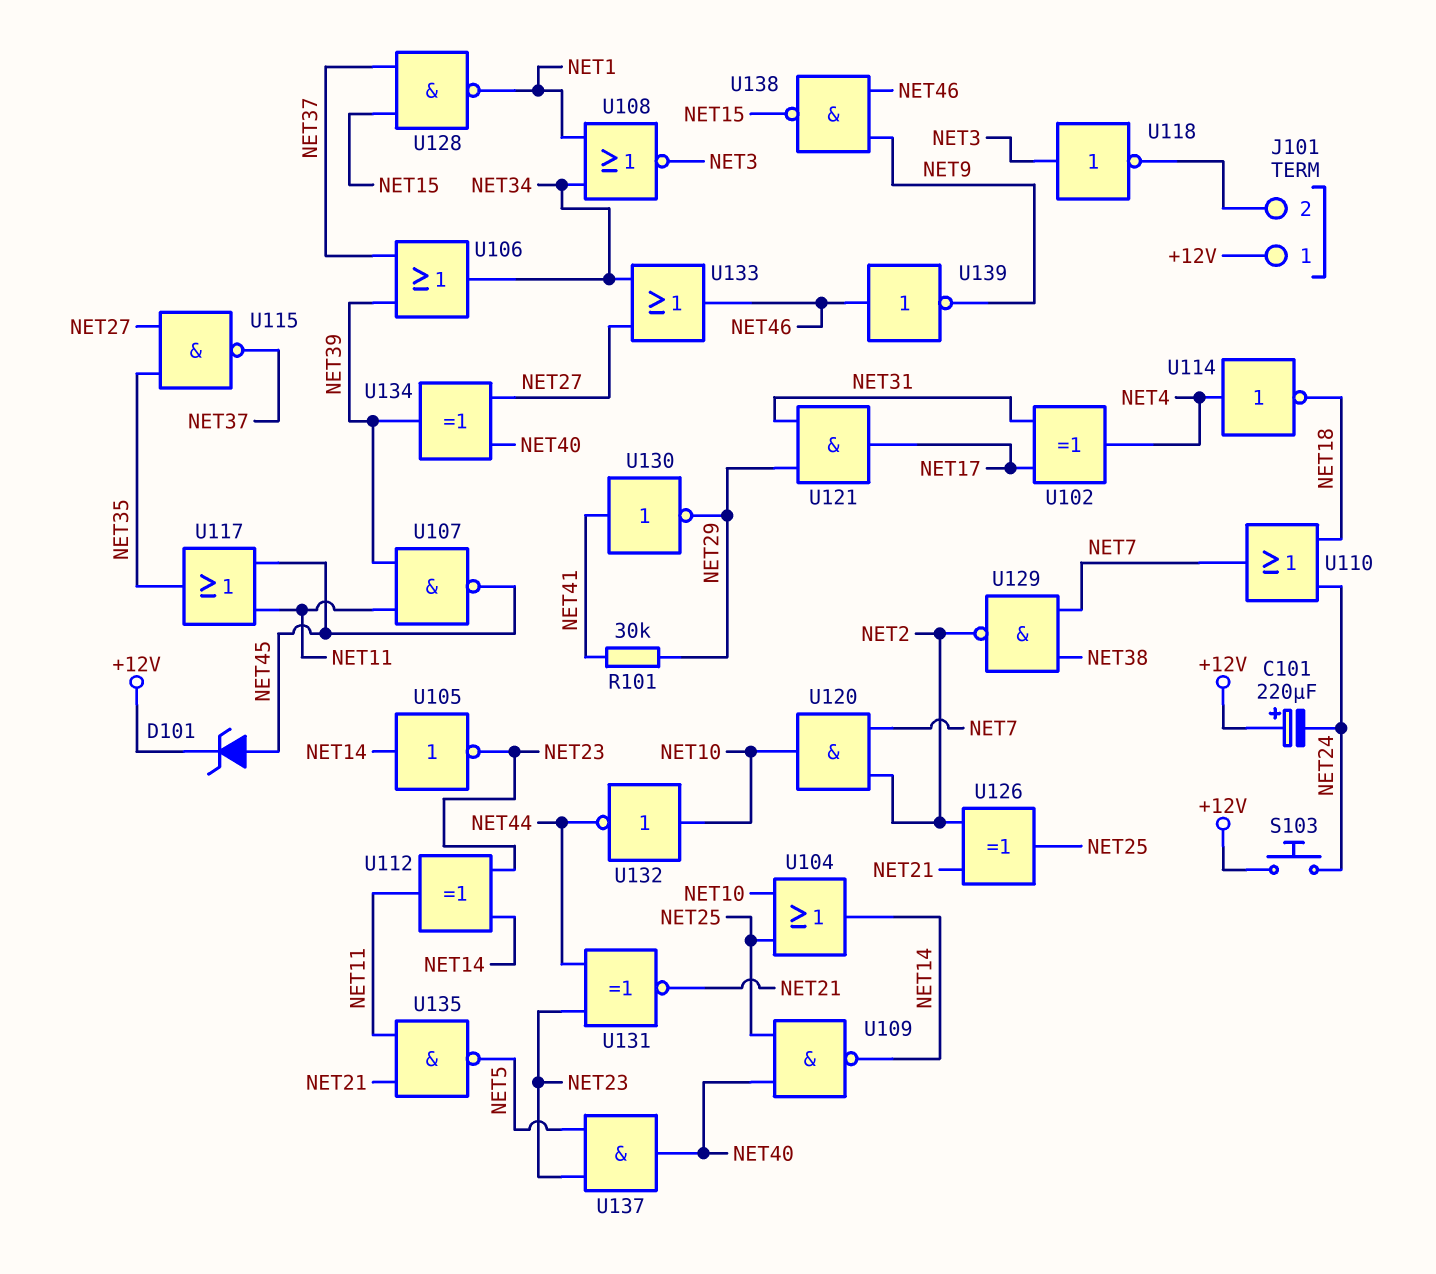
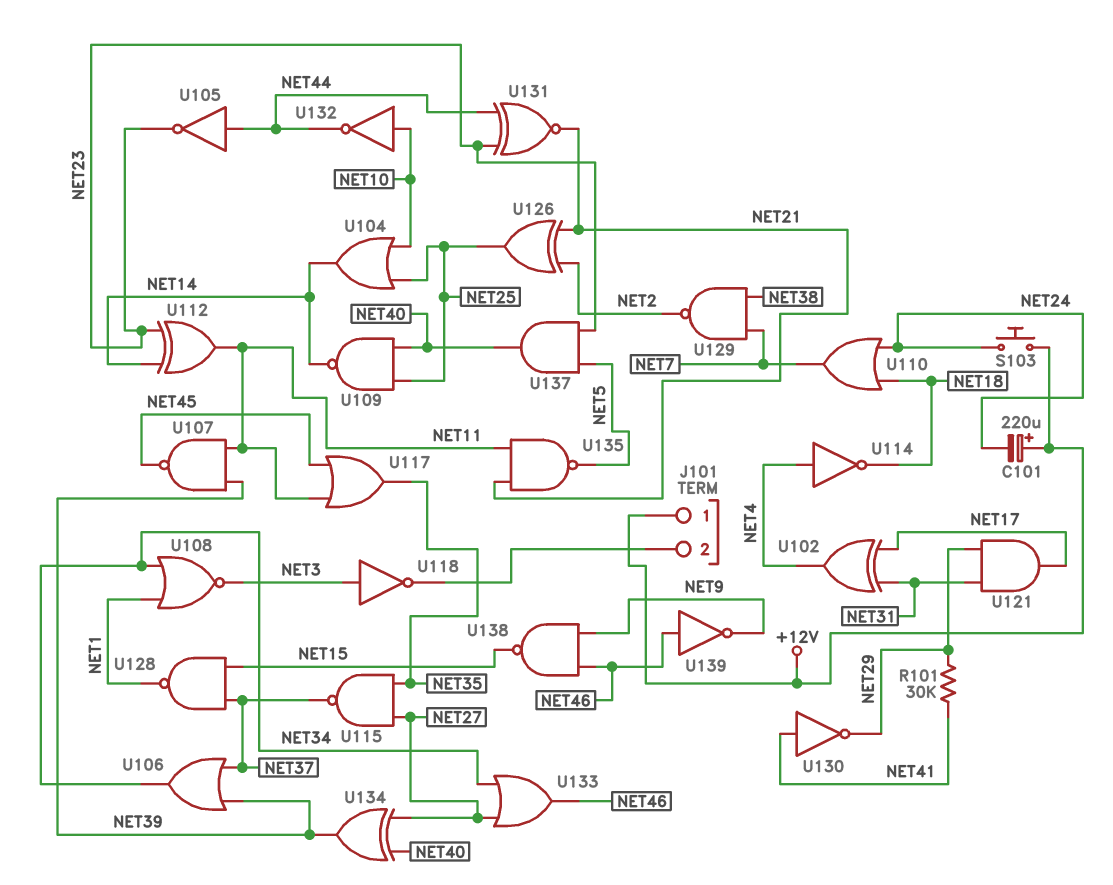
D101: zener (A NET45, K +12V) -> none
U105: NOT (in NET14, out NET23) -> NOT (in NET44, out NET23)
U120: AND (in NET2, in NET7, out NET10) -> none

